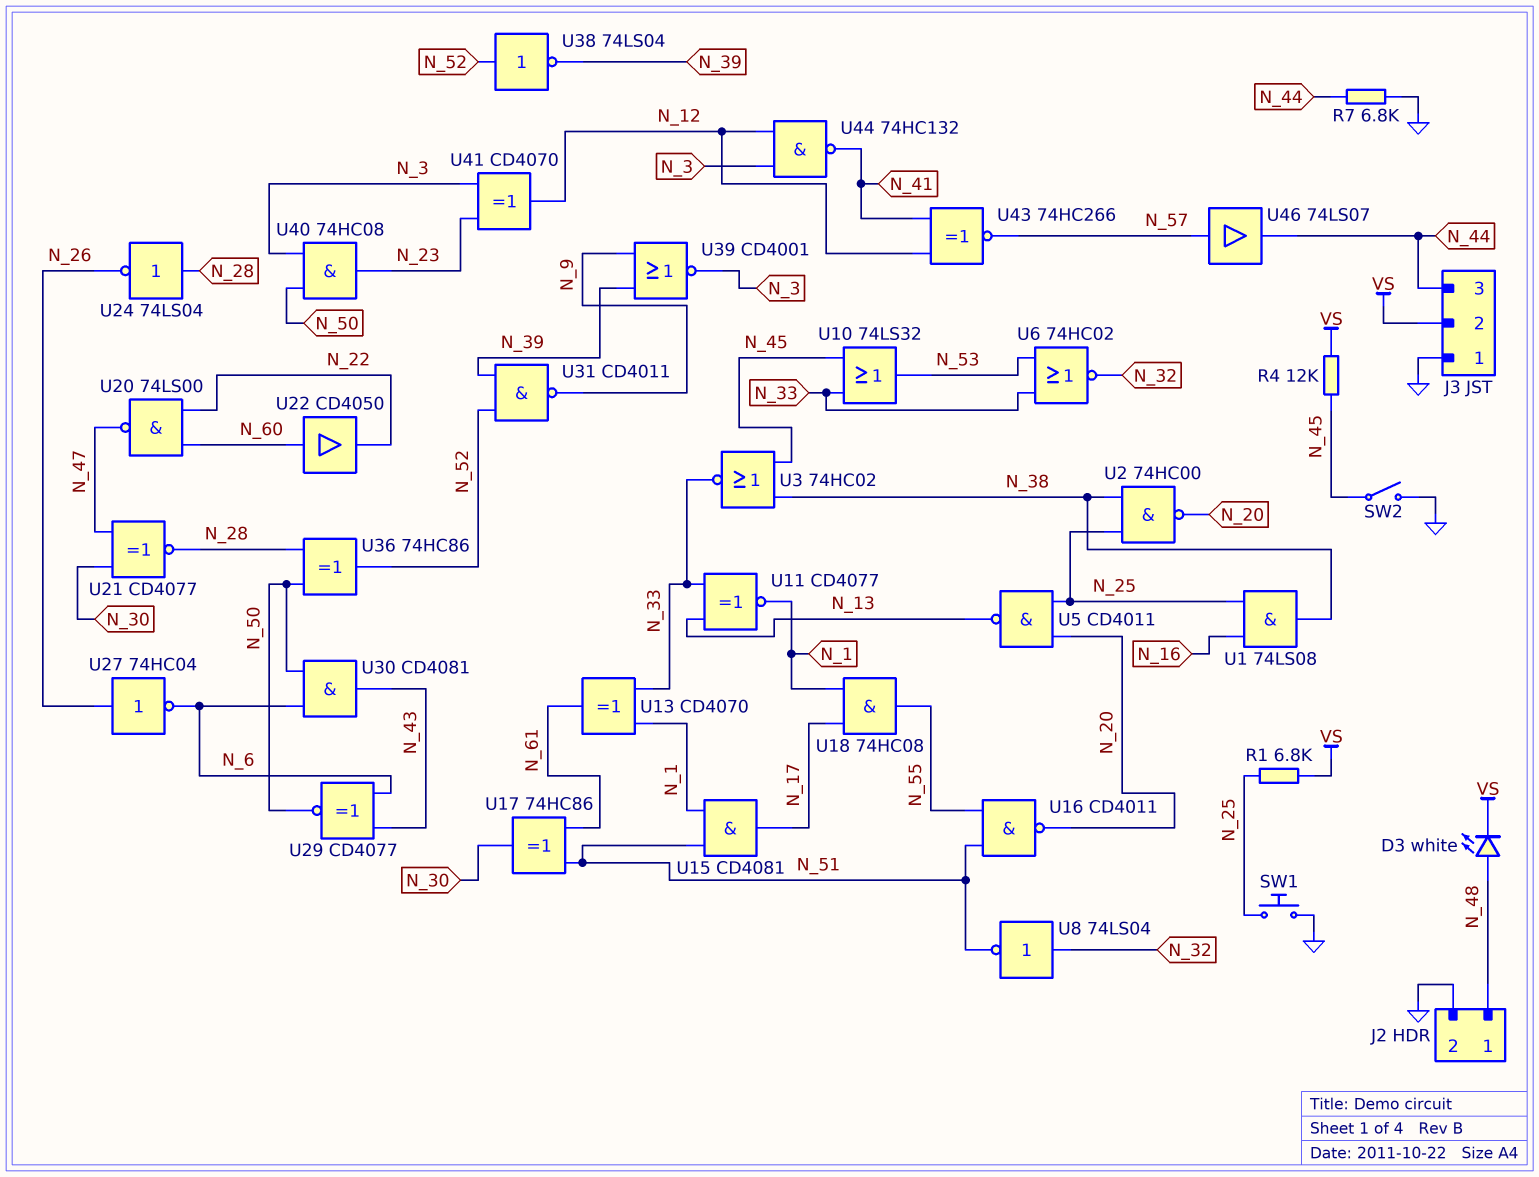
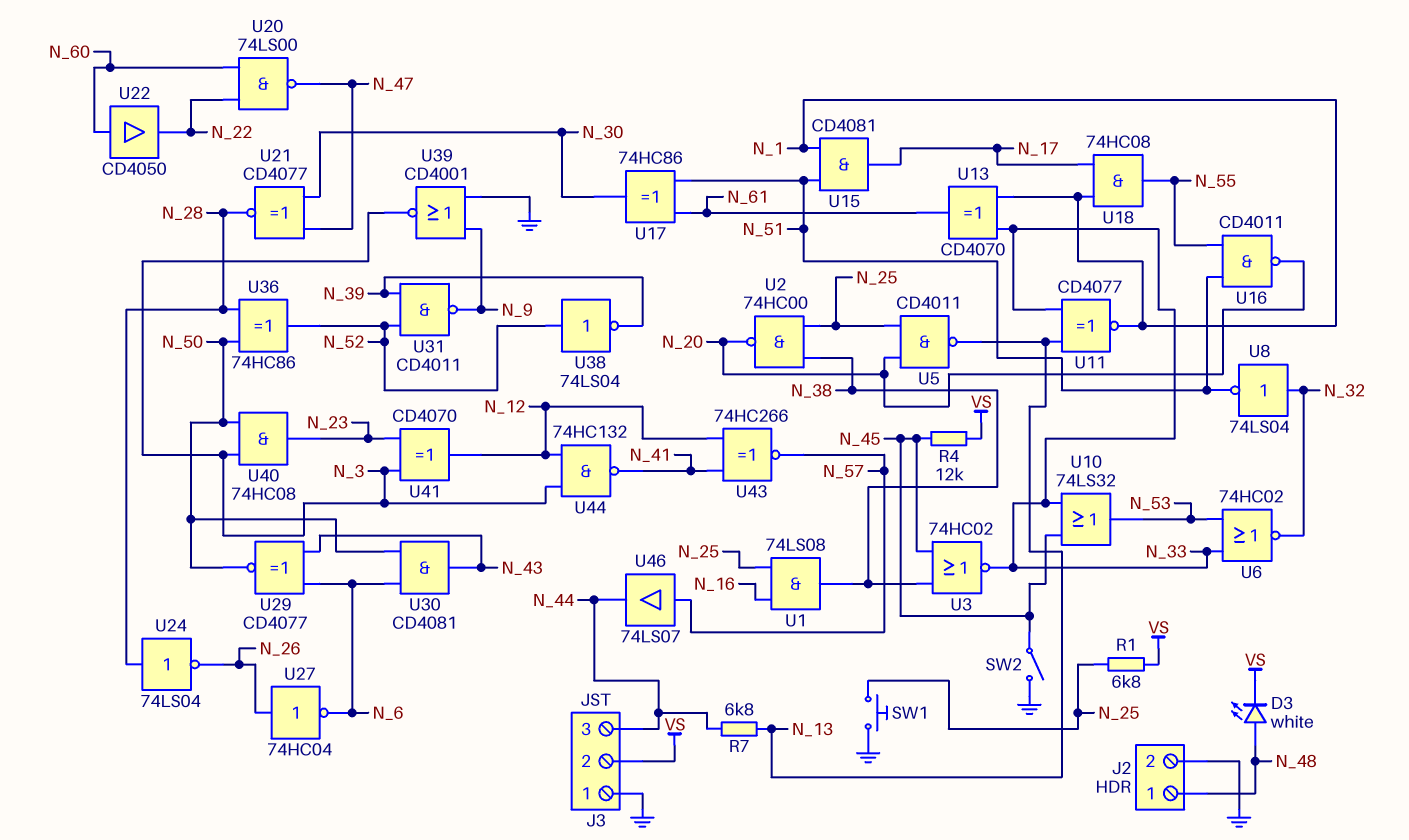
R7: 6.8k (GND, N_44) -> 6.8k (N_13, N_44)
U39: NOR CD4001 (in N_9, in N_39, out N_3) -> NOR CD4001 (in GND, in N_9, out N_3)

